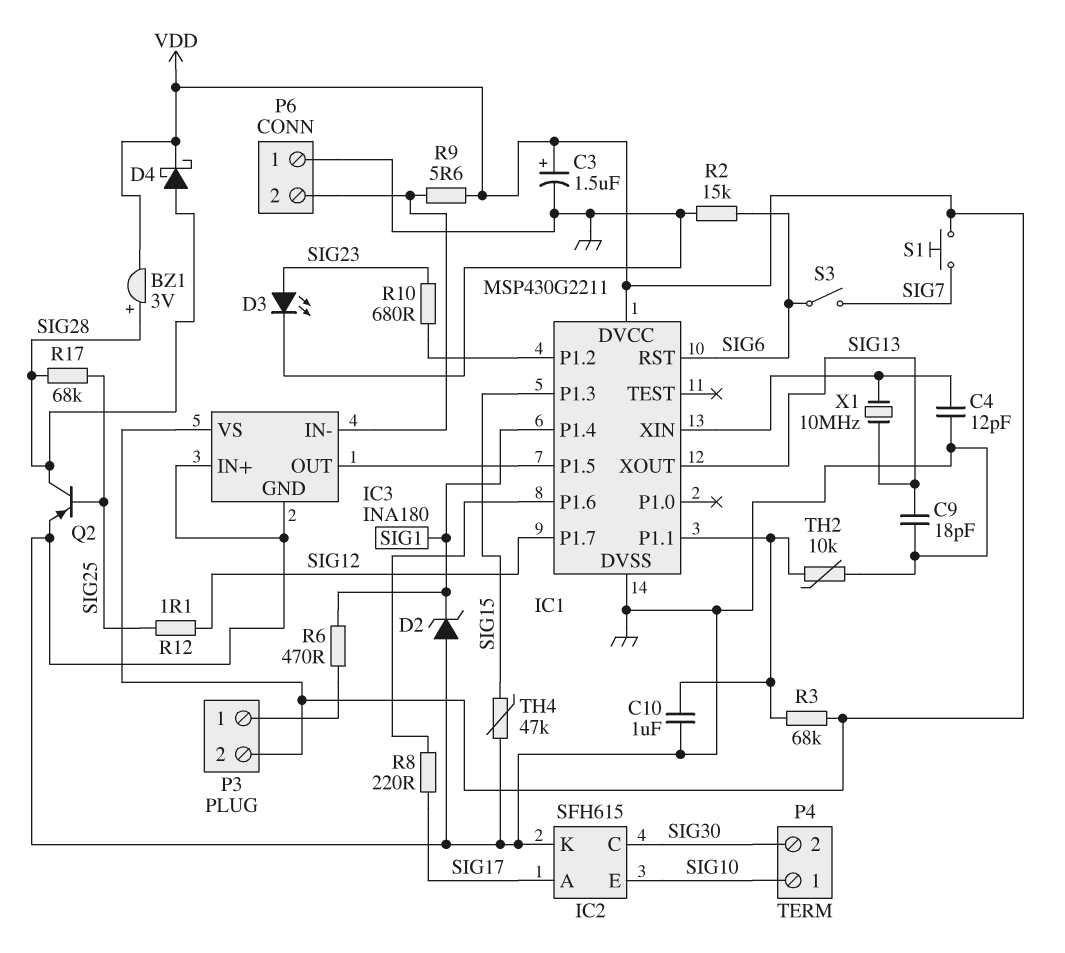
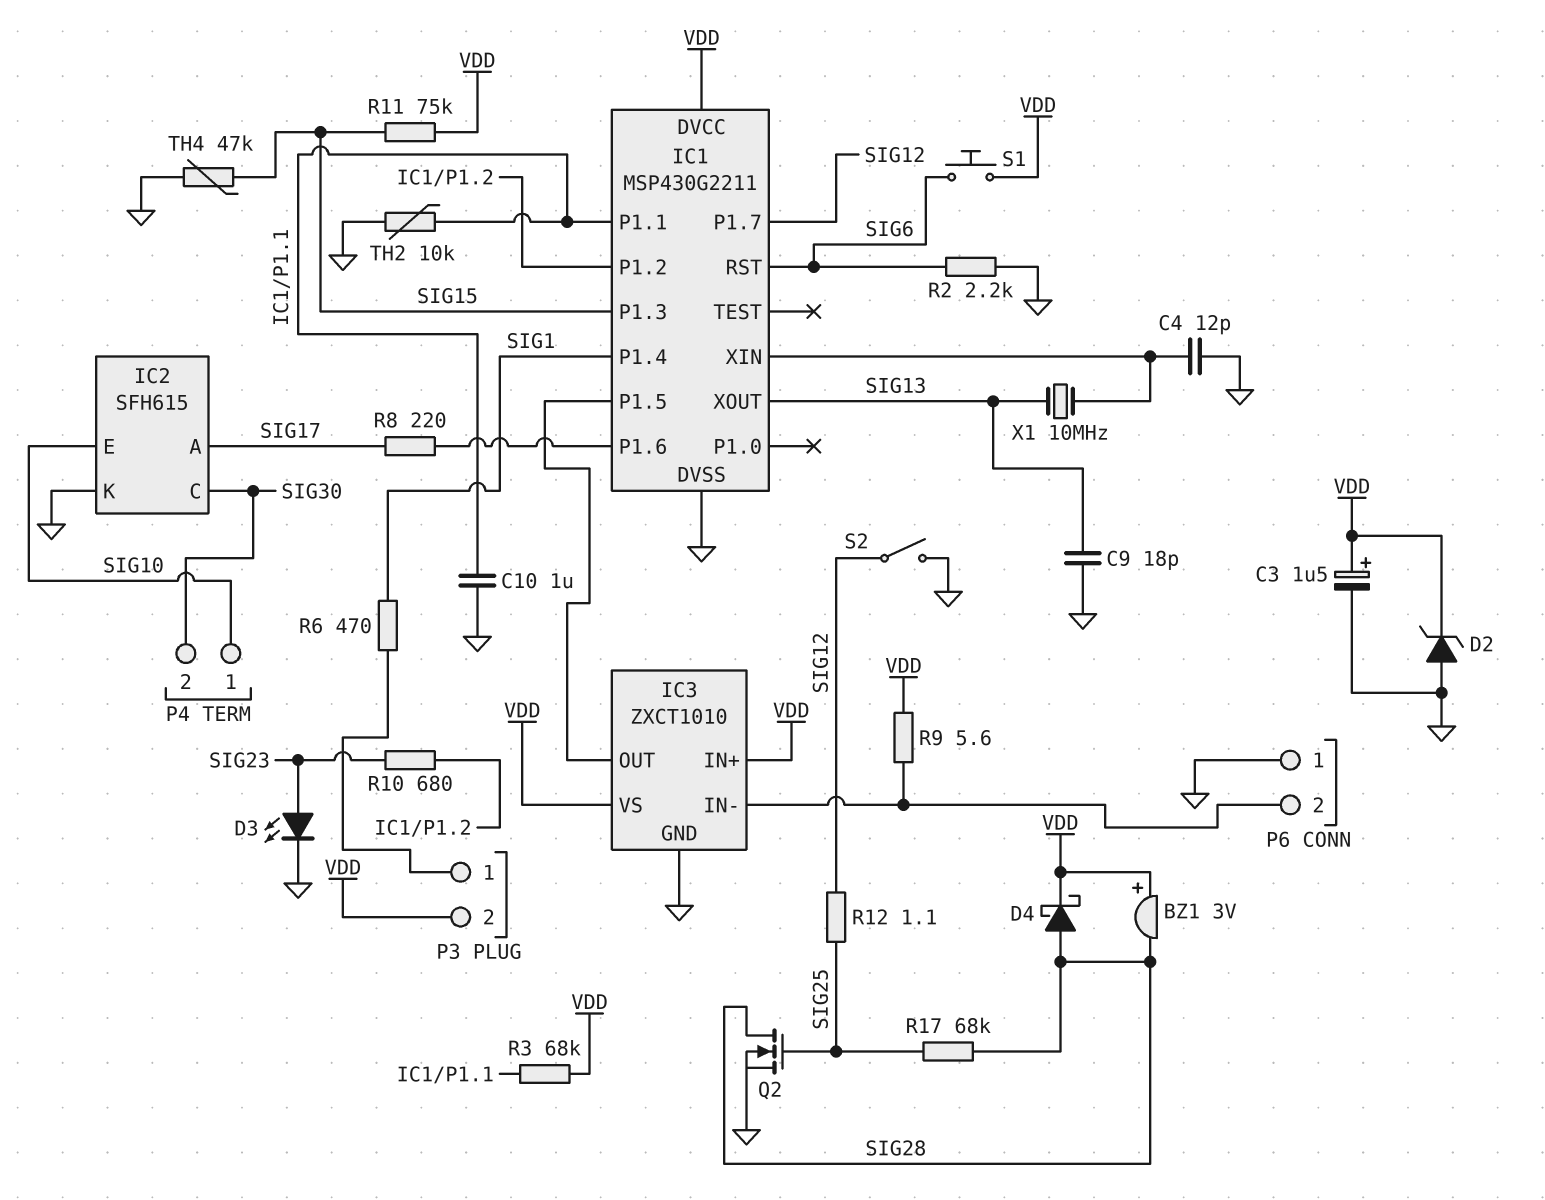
BZ1: buzzer 3V (plus SIG28, minus VDD) -> buzzer 3V (plus VDD, minus SIG28)
D2: zener (A GND, K SIG1) -> zener (A GND, K VDD)
IC3: INA180 -> ZXCT1010
IC3 pin IN+: GND -> VDD
Q2: PNP (B SIG25, C SIG28, E GND) -> NMOS (G SIG25, D SIG28, S GND)
R2: 15k (GND, SIG6) -> 2.2k (GND, SIG6)
R11: none -> 75k (SIG15, VDD)
S1: button (SIG7, VDD) -> button (SIG6, VDD)
S2: none -> switch (GND, SIG12)
S3: switch (SIG6, SIG7) -> none

